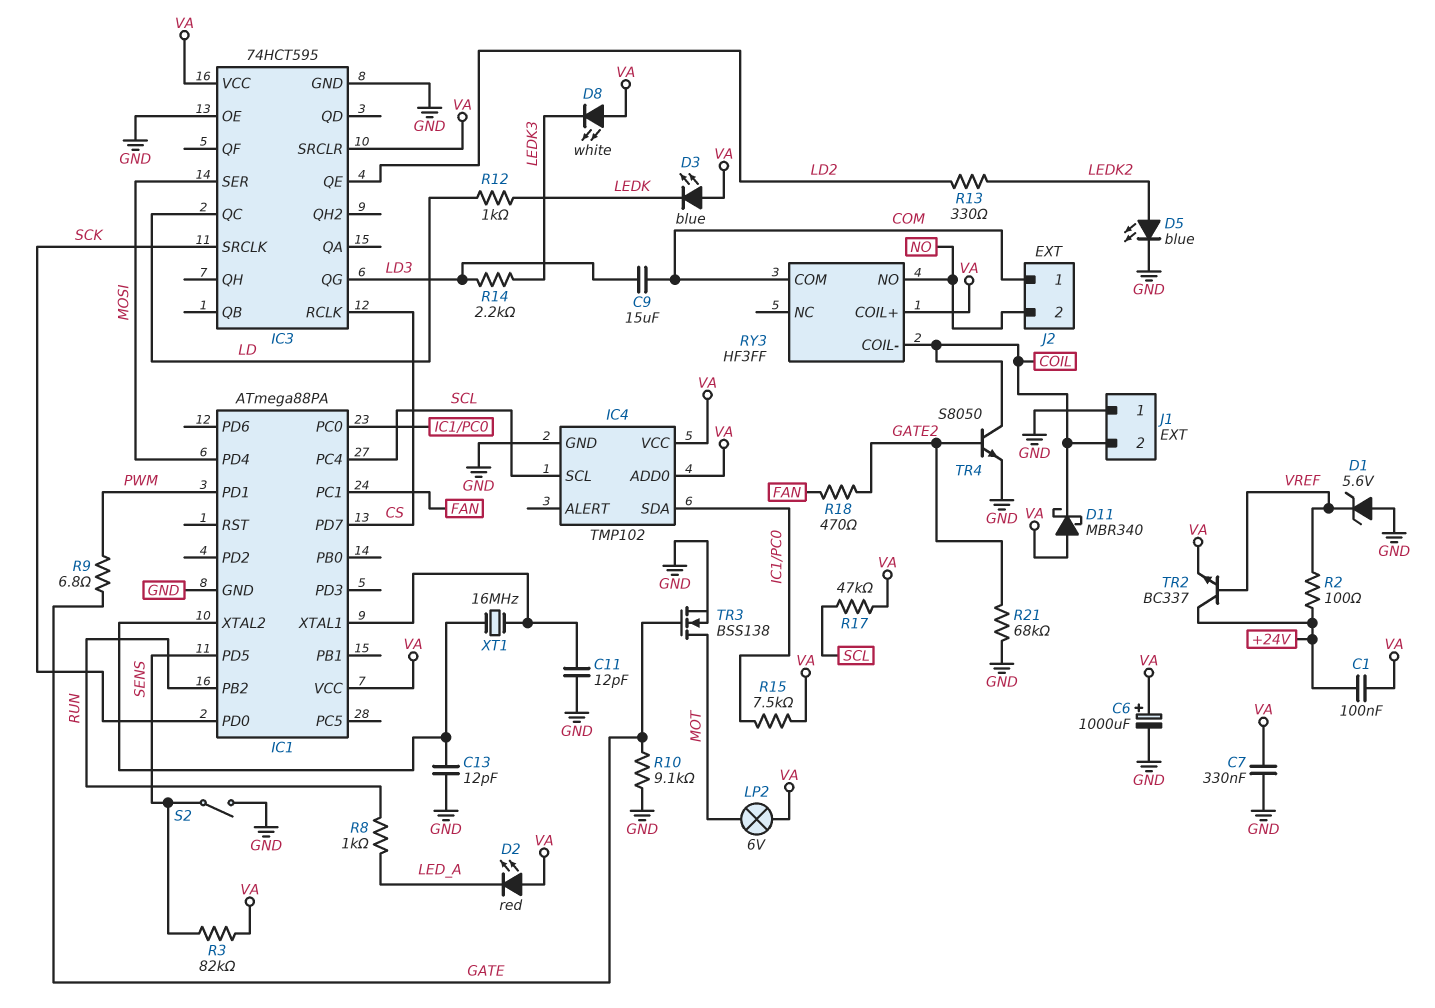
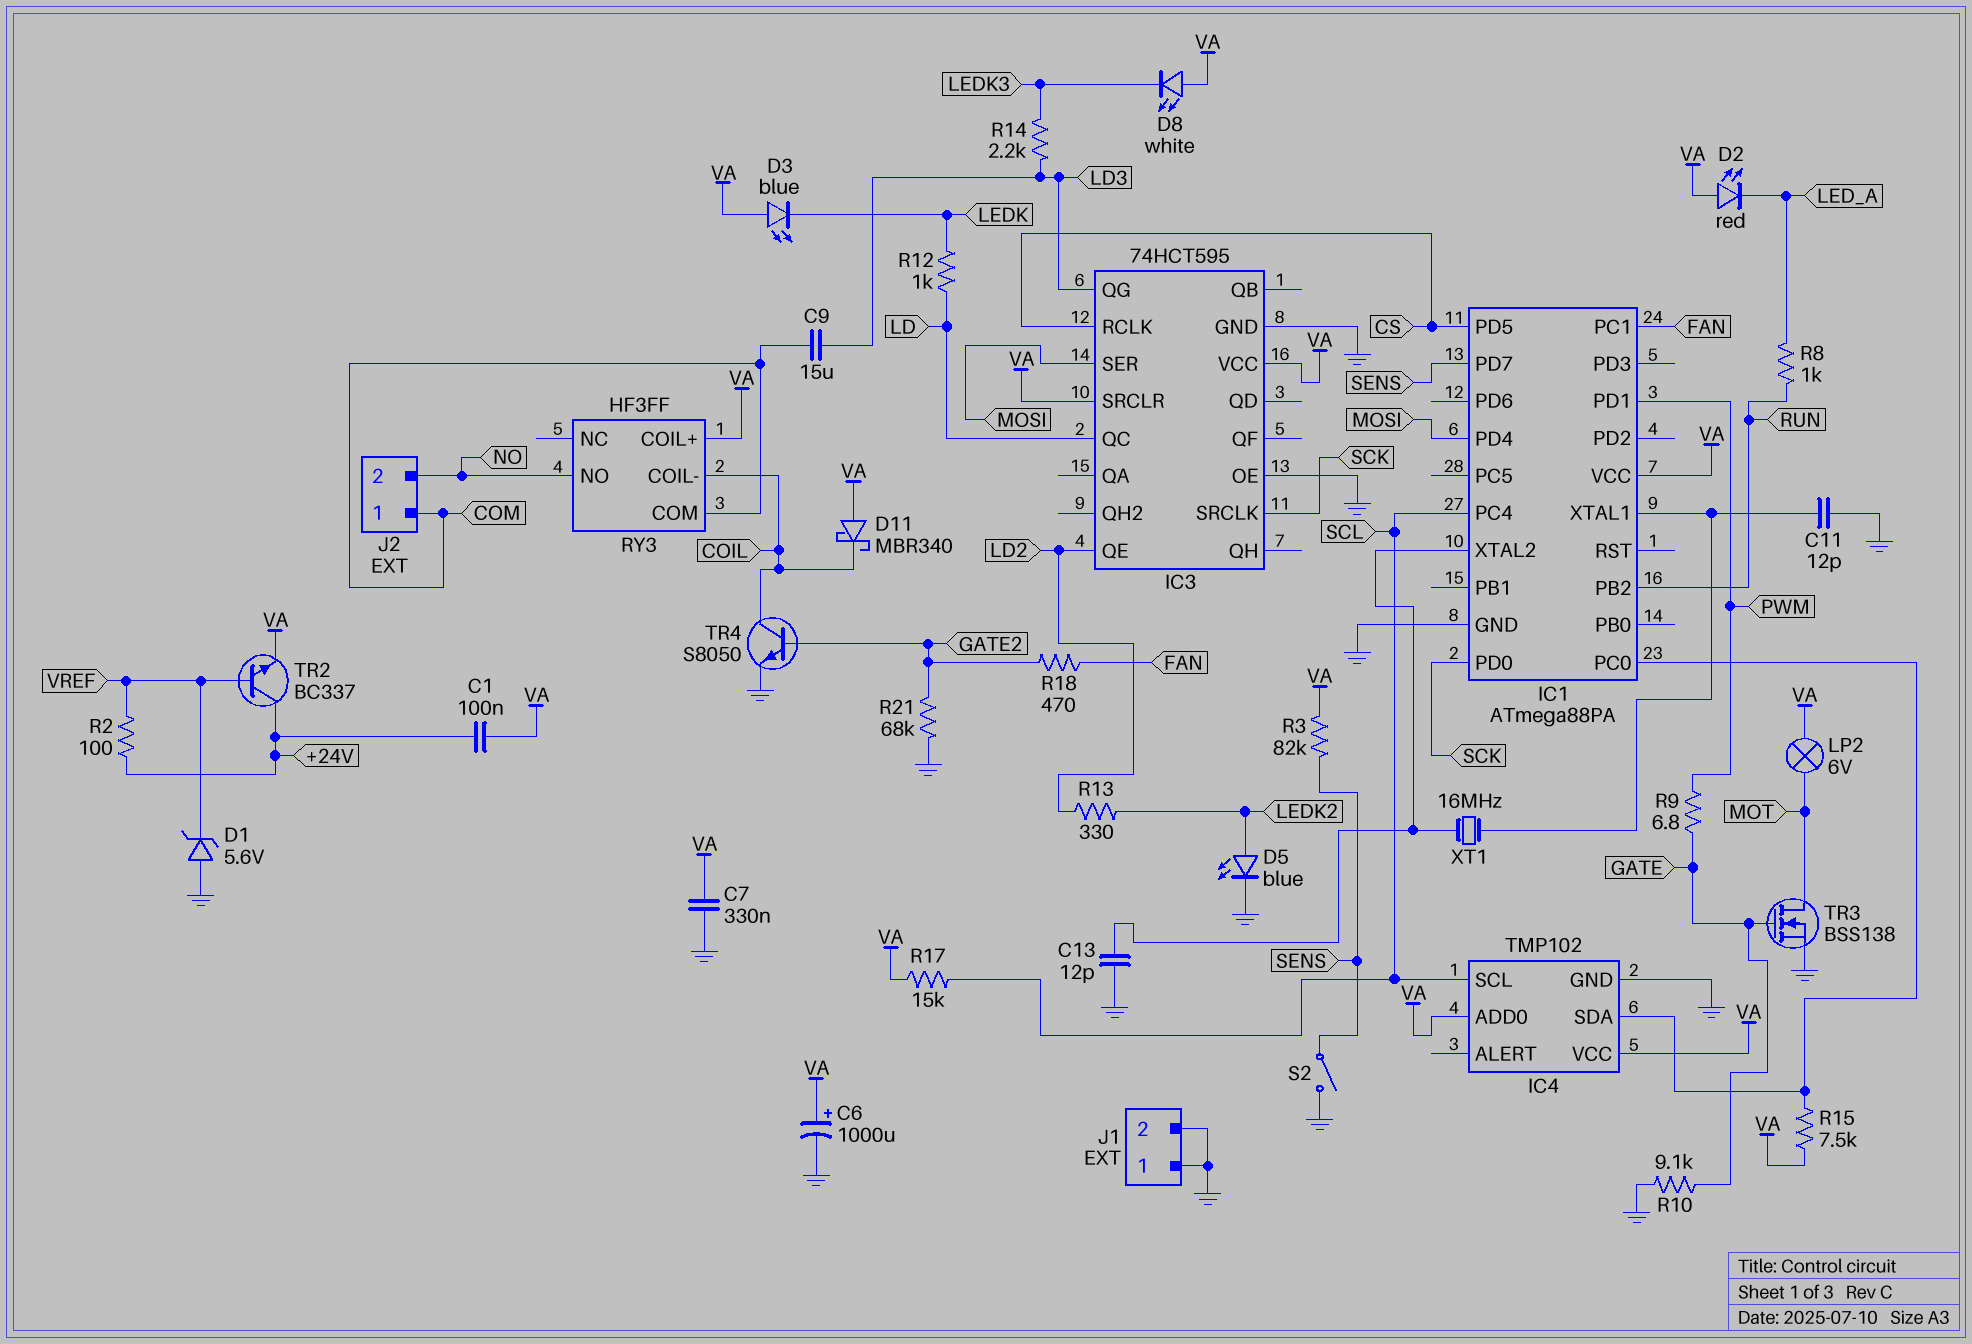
IC1 pin PD5: SENS -> CS
IC1 pin PD7: CS -> SENS
J1 pin 2: COIL -> GND
R17: 47k (SCL, VA) -> 15k (SCL, VA)

